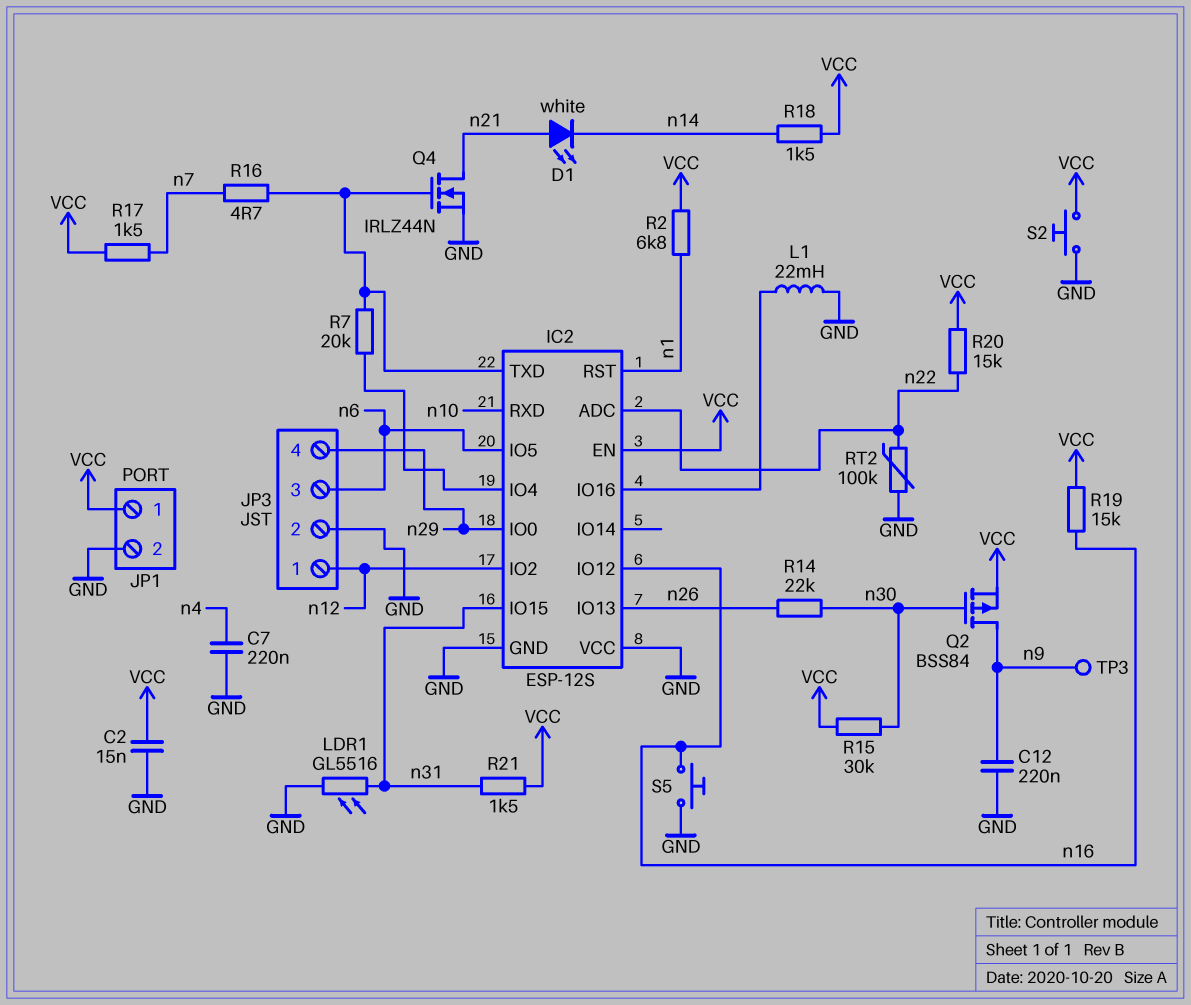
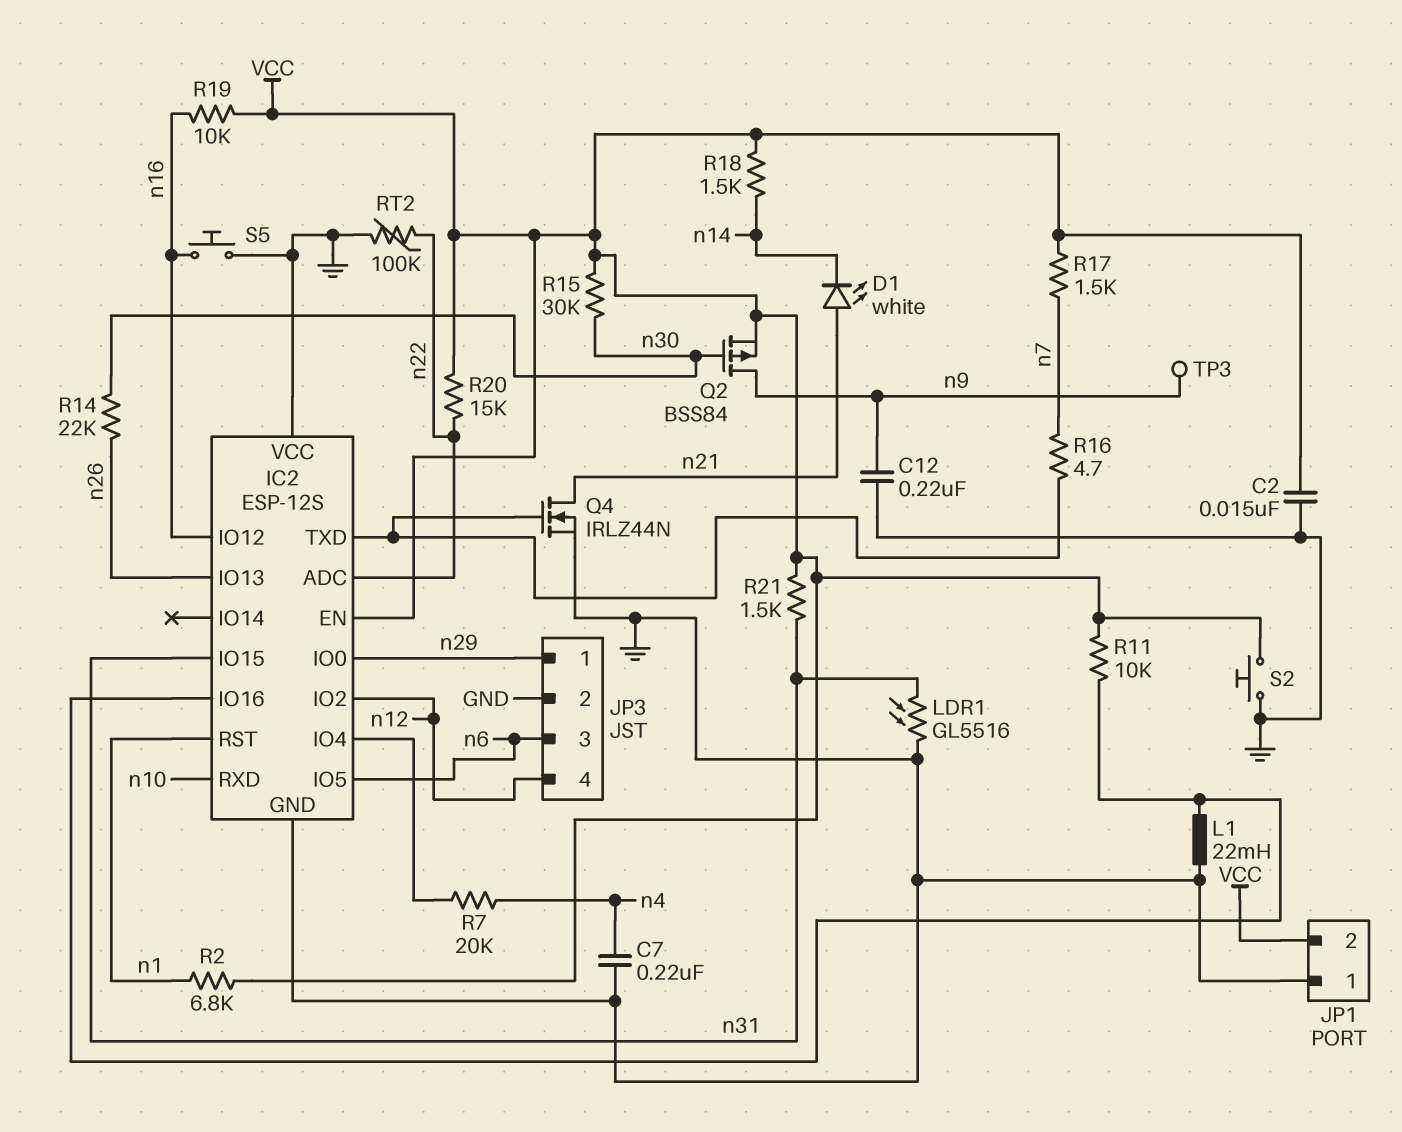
JP1 pin 1: VCC -> GND
JP1 pin 2: GND -> VCC
JP3 pin 1: n12 -> n29
JP3 pin 4: n29 -> n12
R7: 20k (IC2/IO4, IC2/TXD) -> 20k (IC2/IO4, n4)
R11: none -> 10k (IC2/IO16, VCC)
R19: 15k (VCC, n16) -> 10k (VCC, n16)

